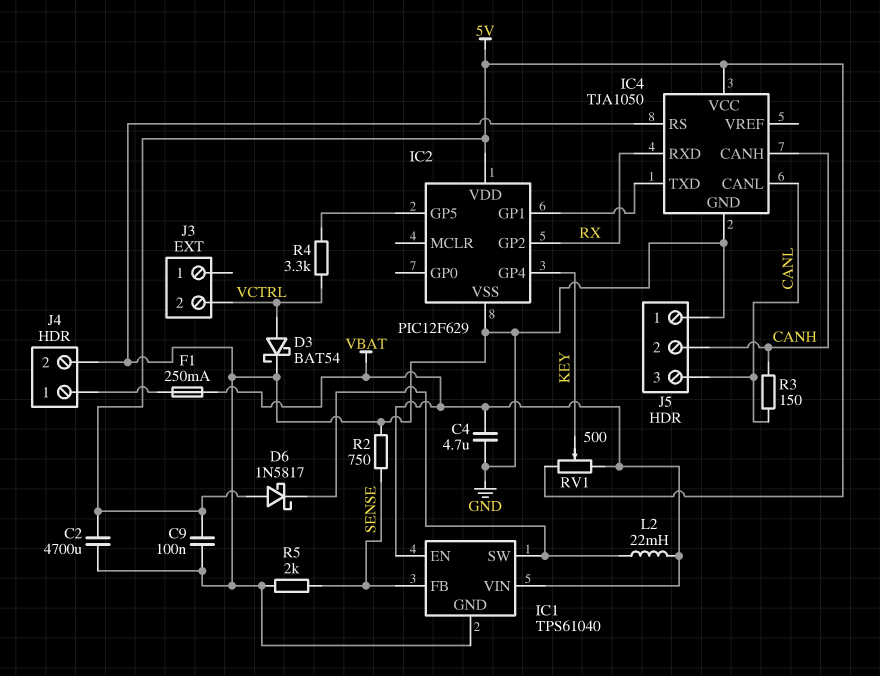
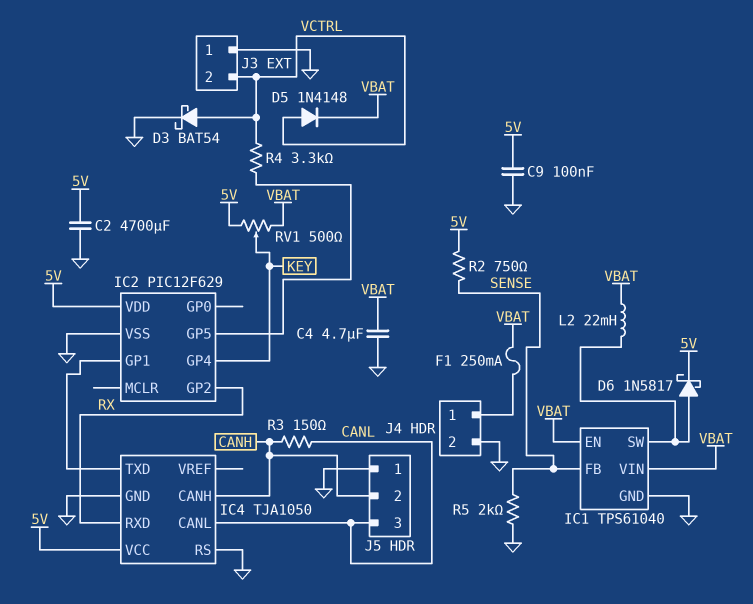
D5: none -> diode 1N4148 (A VCTRL, K VBAT)
D6: schottky 1N5817 (A 5V, K IC1/SW) -> schottky 1N5817 (A IC1/SW, K 5V)
J3 pin 1: none -> GND
R2: 750 (GND, SENSE) -> 750 (5V, SENSE)

